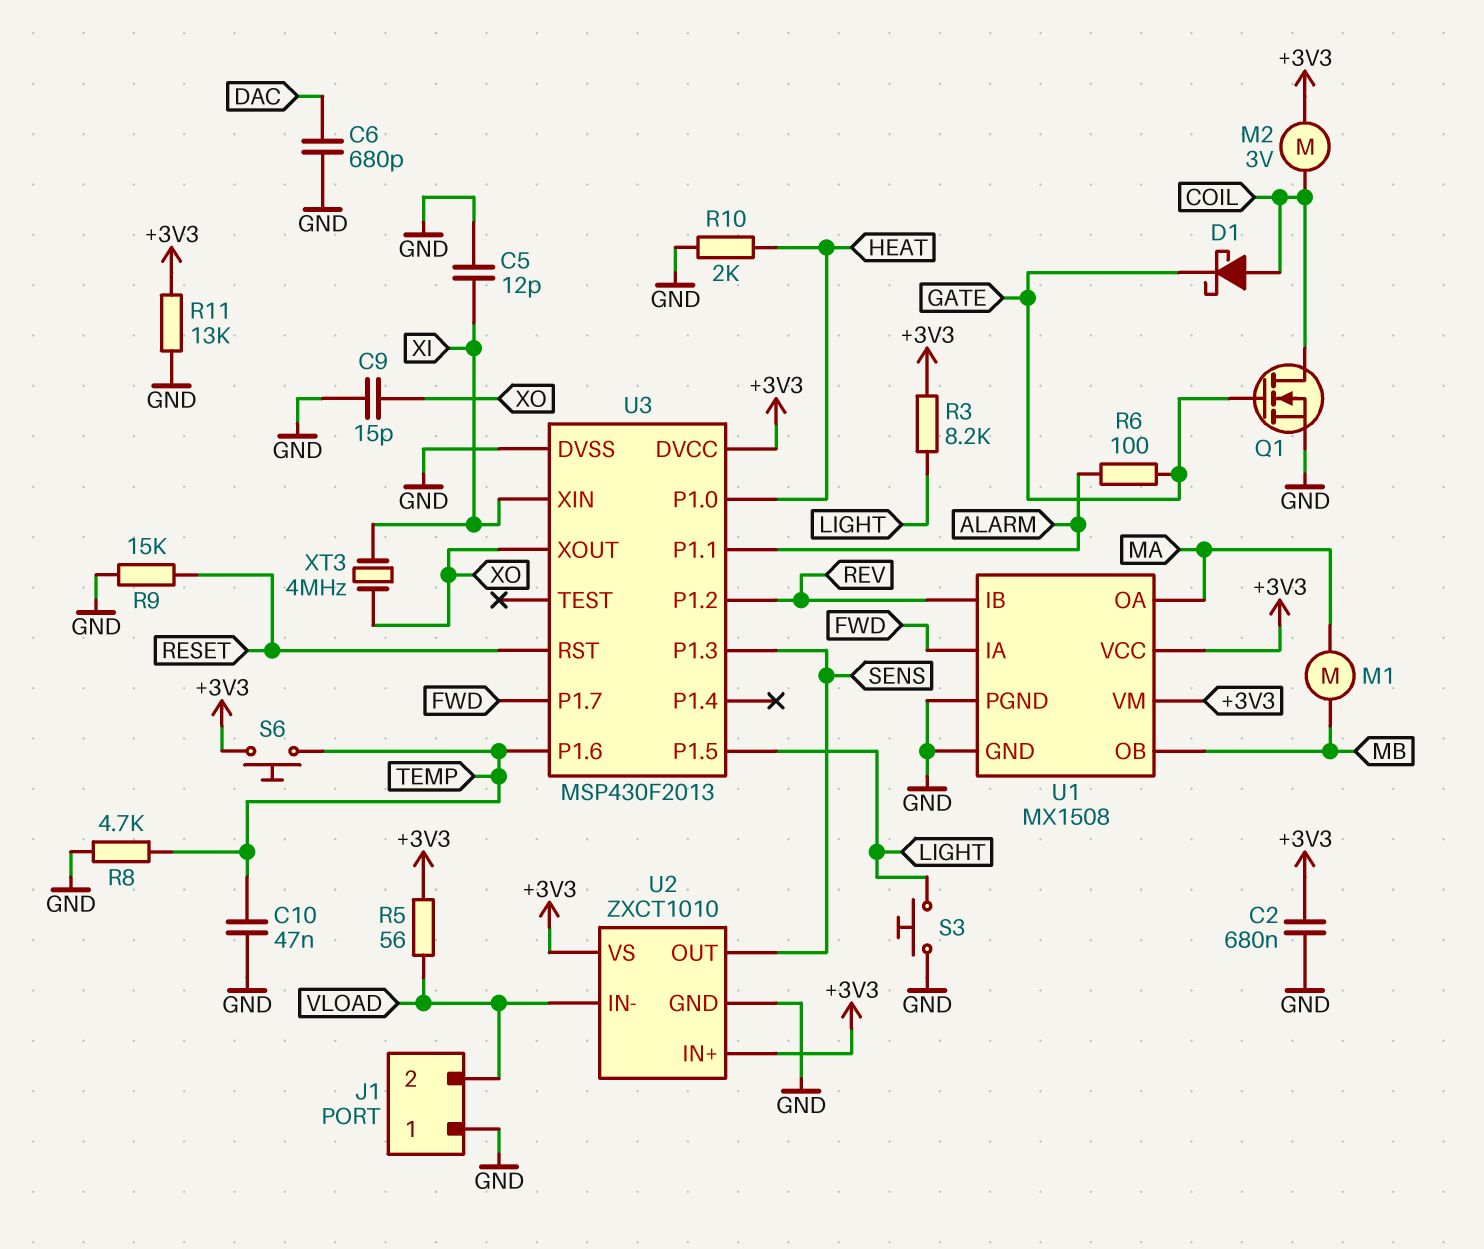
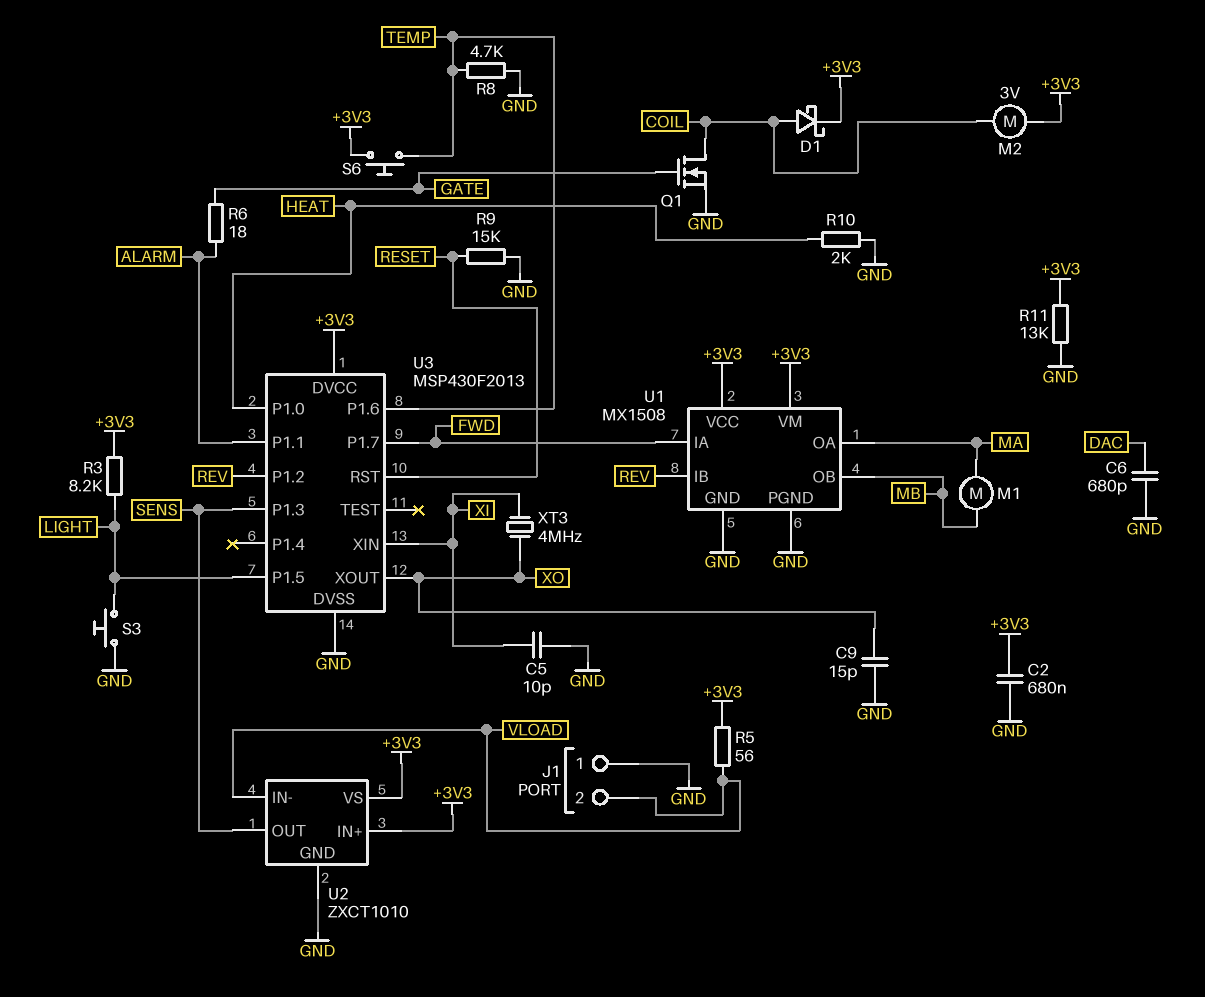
C5: 12pF (GND, XI) -> 10pF (GND, XI)
C10: 47nF (GND, TEMP) -> none
D1: schottky (A COIL, K GATE) -> schottky (A COIL, K +3V3)
R6: 100 (ALARM, GATE) -> 18 (ALARM, GATE)

